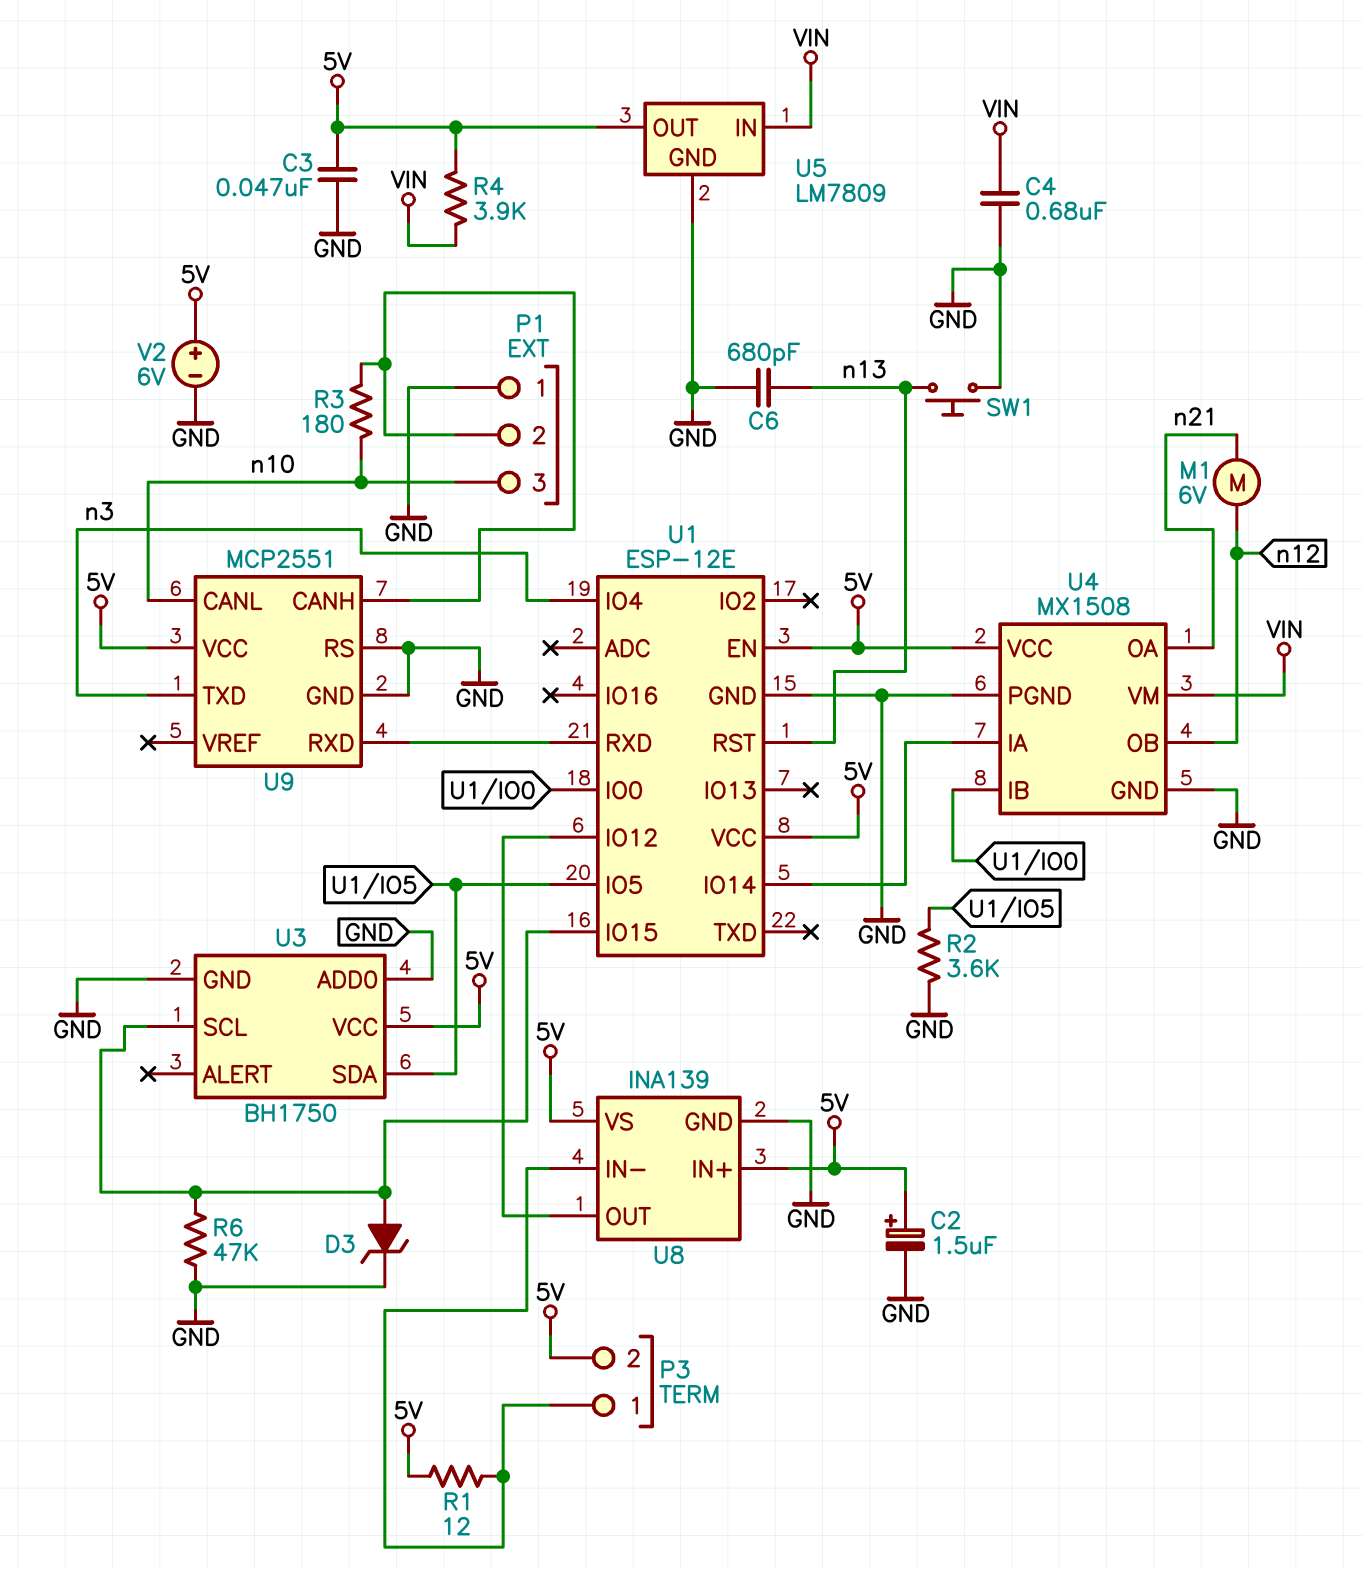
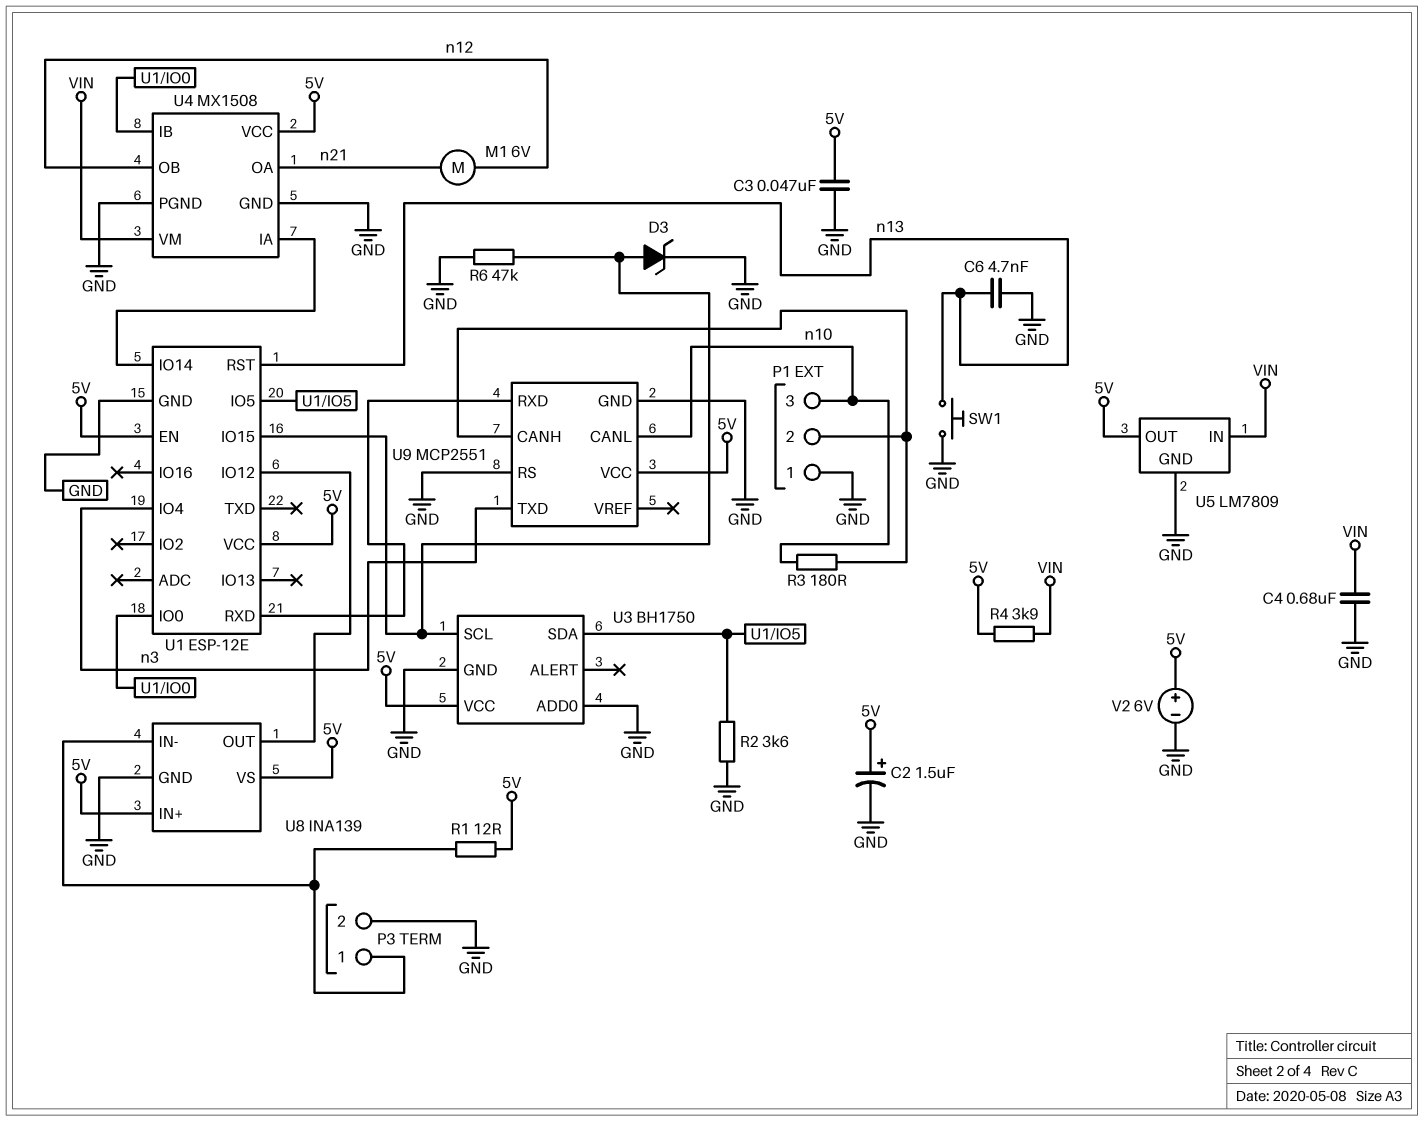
C6: 680pF (GND, n13) -> 4.7nF (GND, n13)
P3 pin 2: 5V -> GND

